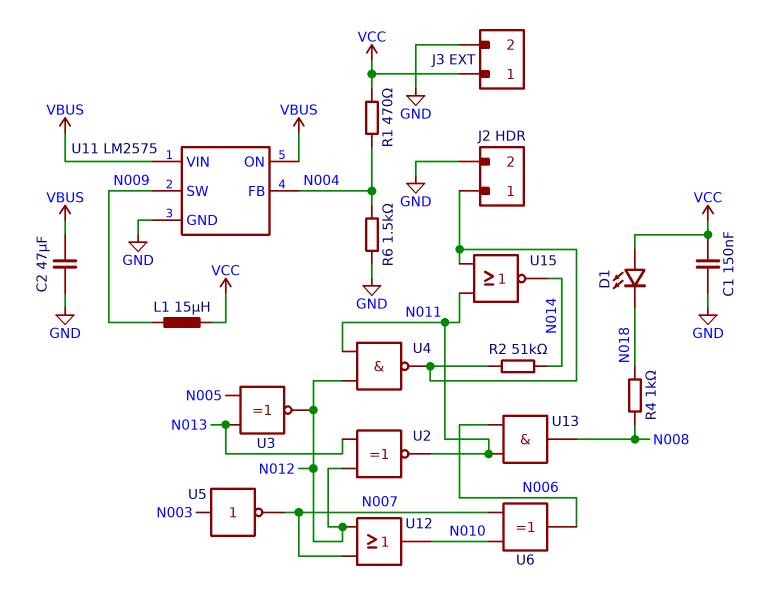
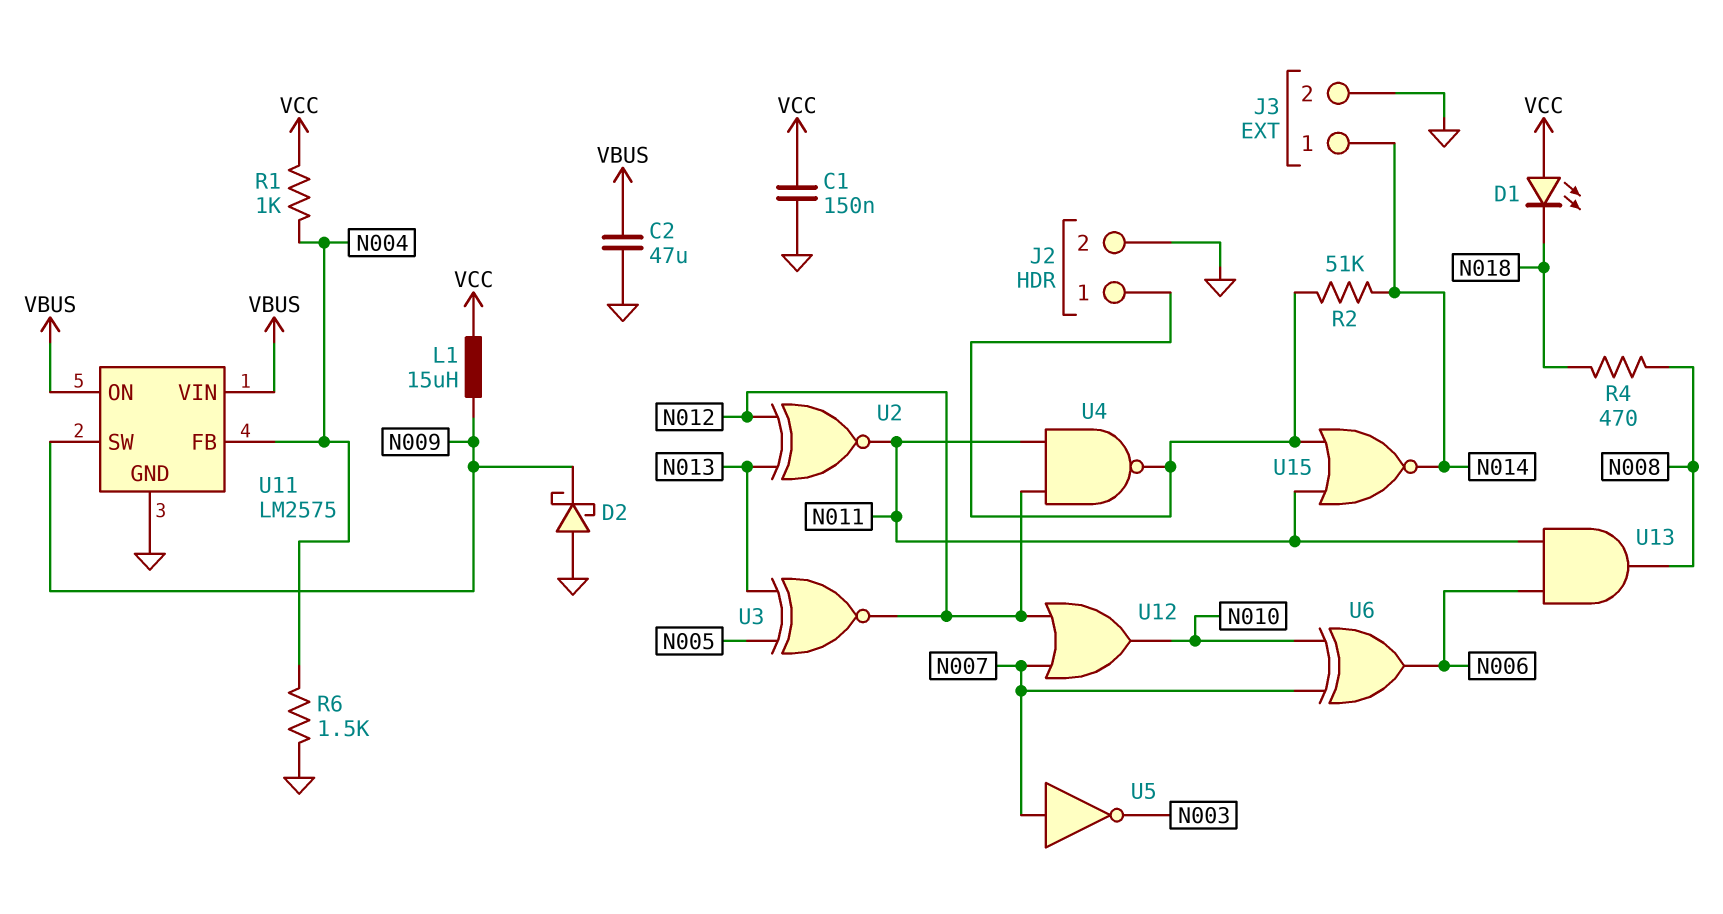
D2: none -> schottky (A GND, K N009)
J3 pin 1: VCC -> N014
R1: 470 (N004, VCC) -> 1k (N004, VCC)
R4: 1k (N008, N018) -> 470 (N008, N018)
U5: NOT (in N003, out N007) -> NOT (in N007, out N003)

